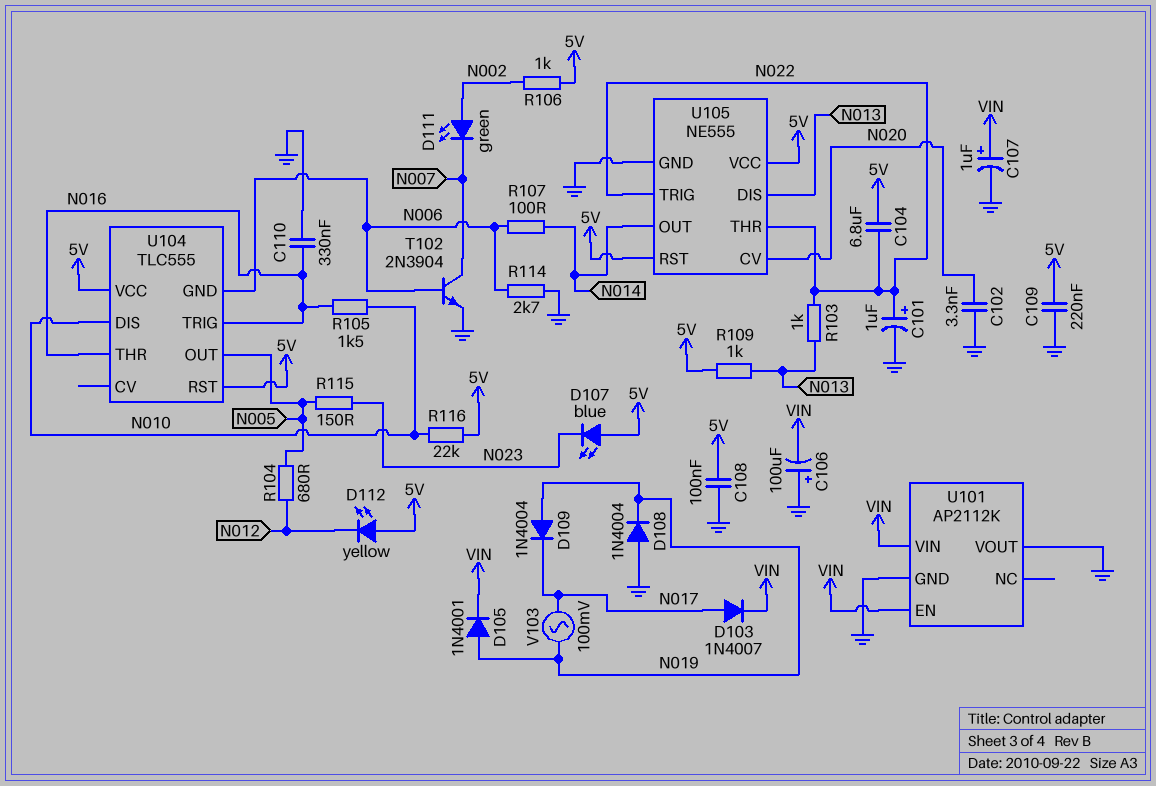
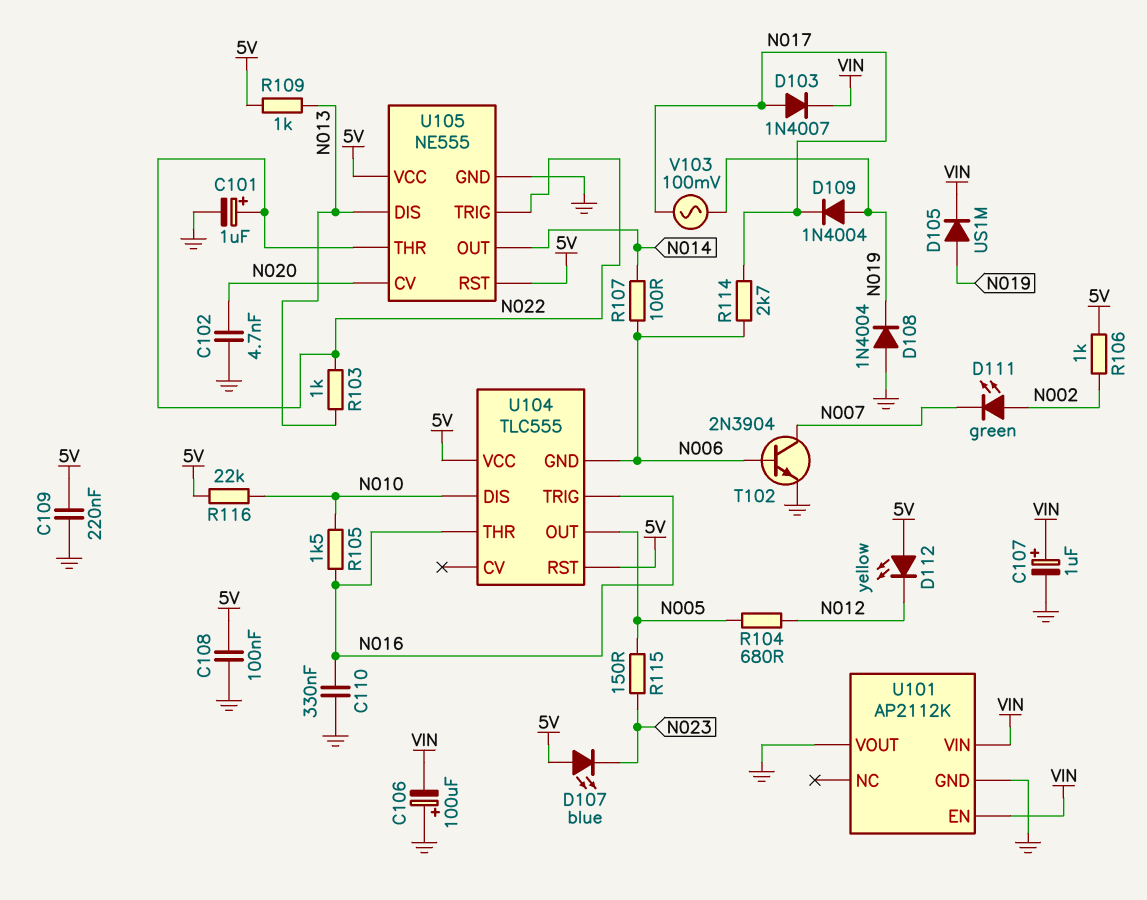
C102: 3.3nF (GND, N020) -> 4.7nF (GND, N020)
C104: 6.8uF (5V, N022) -> none
D105: diode 1N4001 (A N019, K VIN) -> diode US1M (A N019, K VIN)
R114: 2.7k (GND, N006) -> 2.7k (N006, N017)

